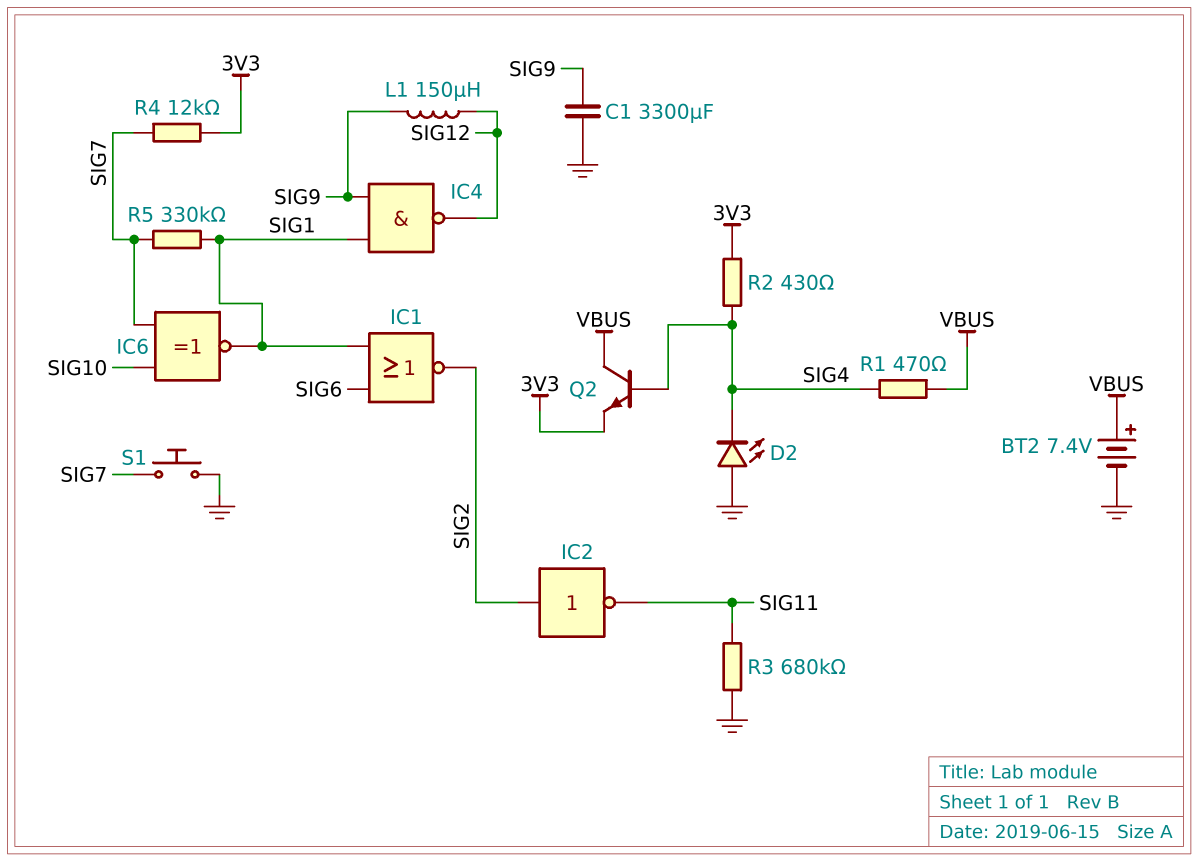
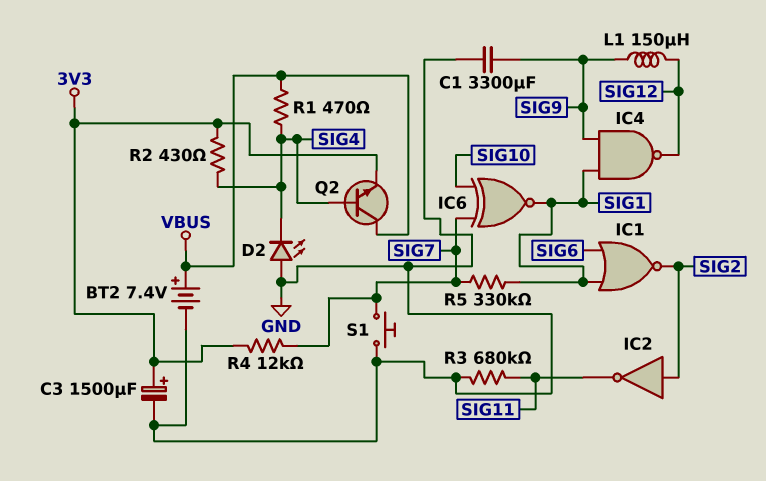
C3: none -> 1500uF (plus 3V3, minus GND)

